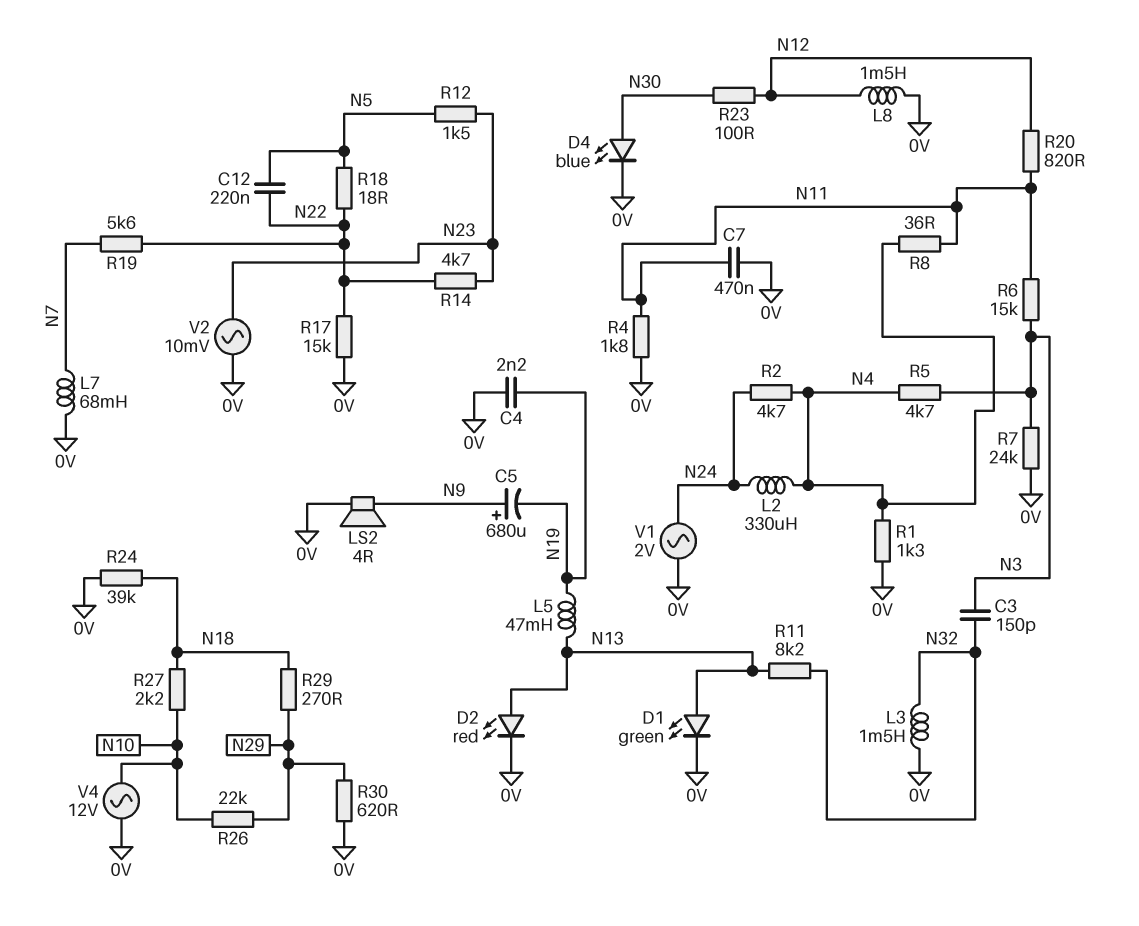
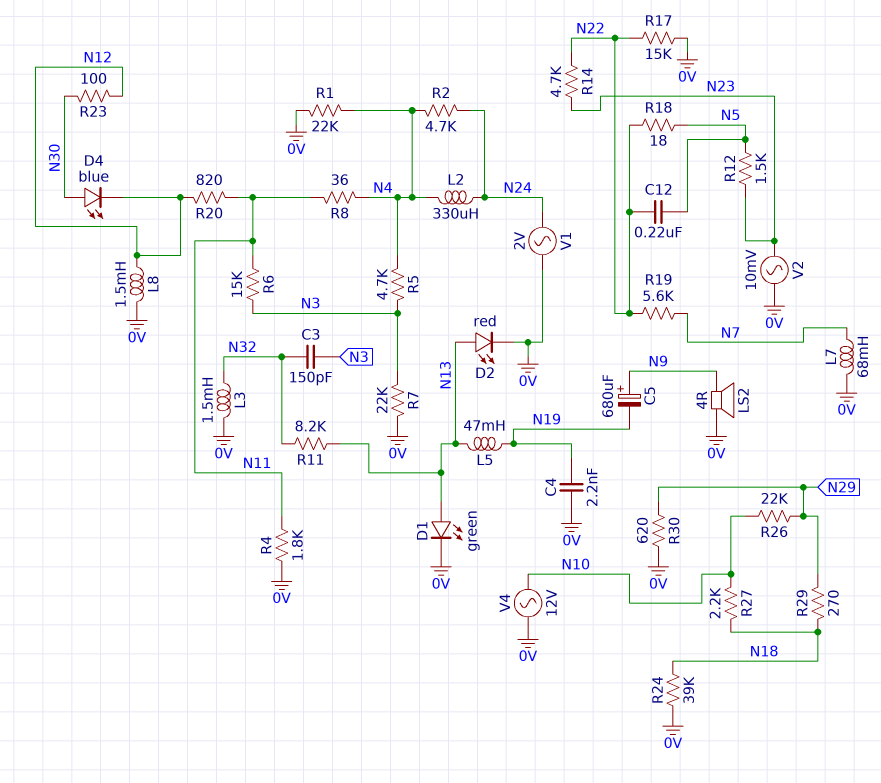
C7: 470nF (0V, N11) -> none
D4: LED blue (A N30, K 0V) -> LED blue (A N30, K N12)
R1: 1.3k (0V, N4) -> 22k (0V, N4)
R7: 24k (0V, N3) -> 22k (0V, N3)

